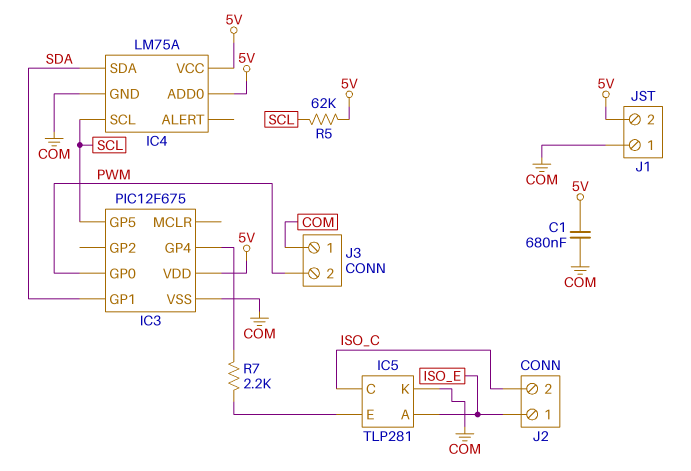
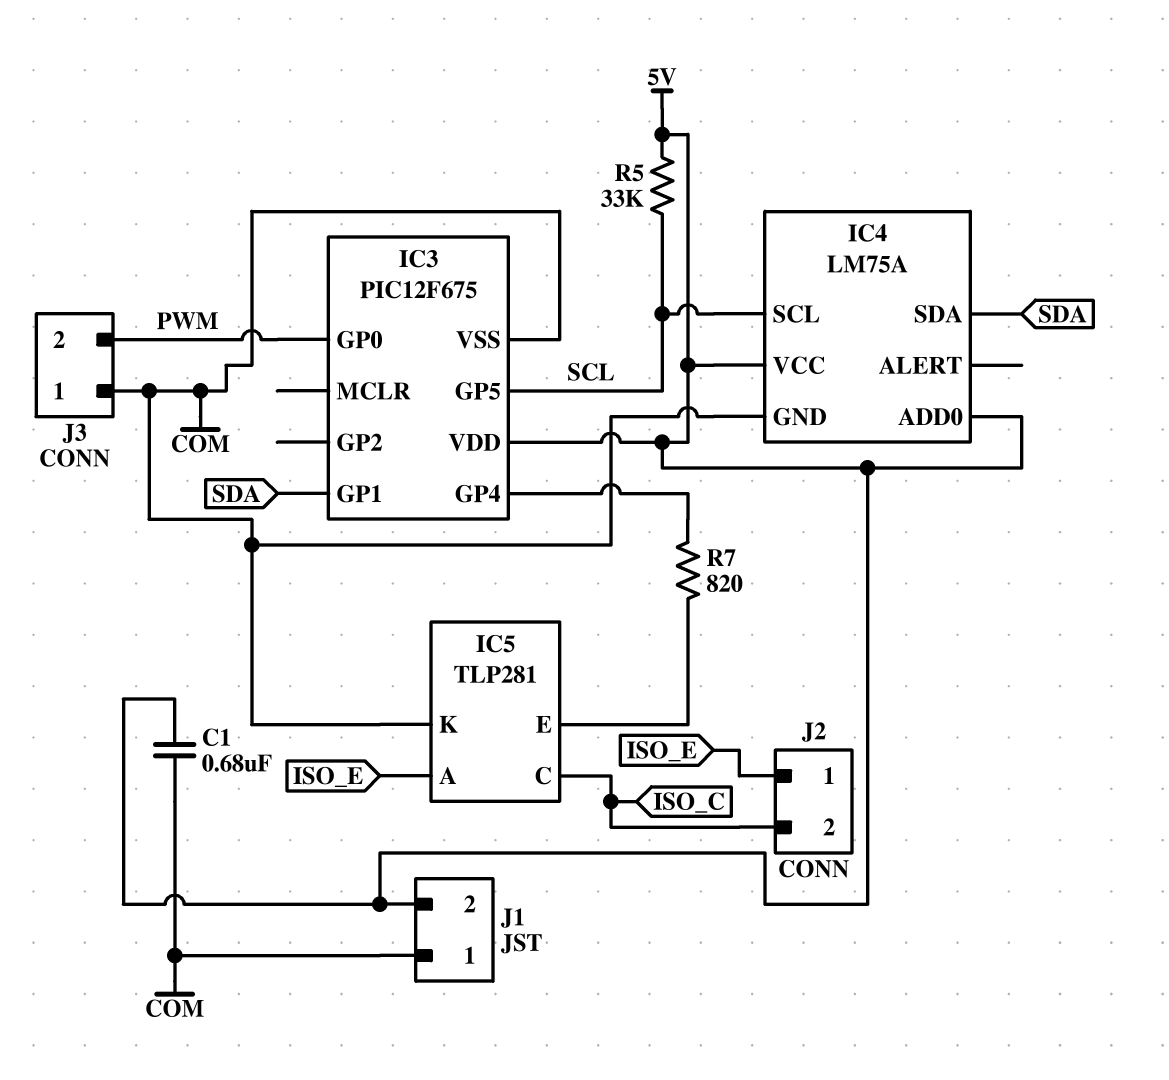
R5: 62k (5V, SCL) -> 33k (5V, SCL)
R7: 2.2k (IC3/GP4, IC5/E) -> 820 (IC3/GP4, IC5/E)

